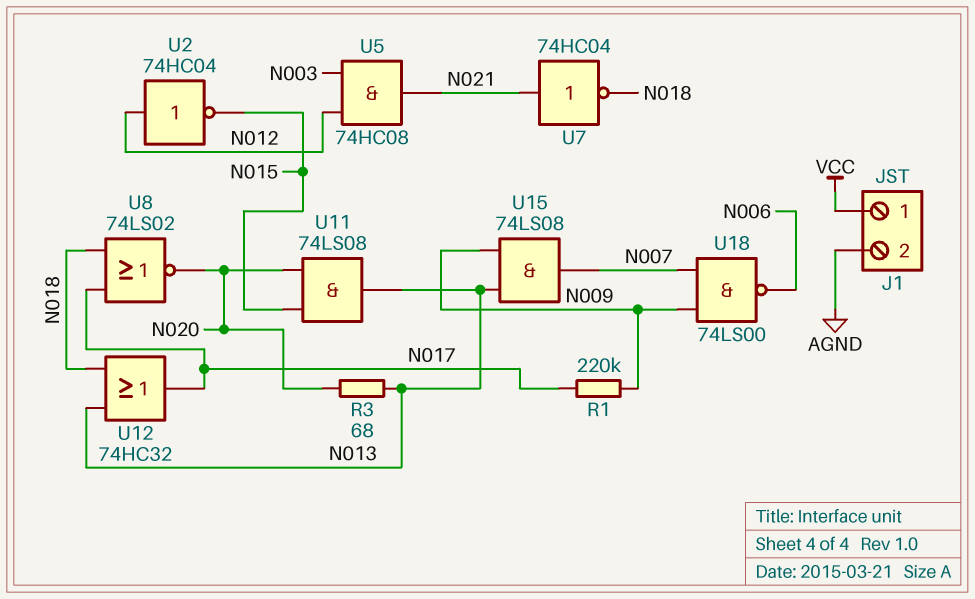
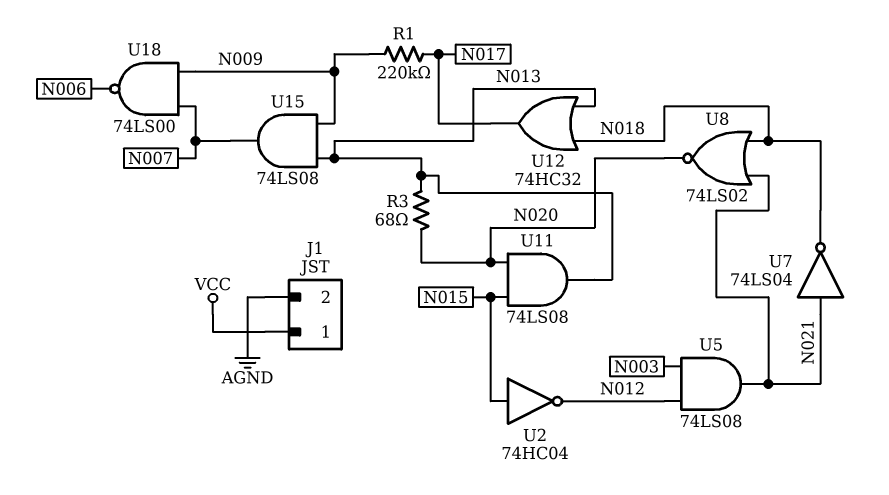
U2: NOT 74HC04 (in N012, out N015) -> NOT 74HC04 (in N015, out N012)
U5: AND 74HC08 (in N003, in N012, out N021) -> AND 74LS08 (in N003, in N012, out N021)
U7: NOT 74HC04 (in N021, out N018) -> NOT 74LS04 (in N021, out N018)
U8: NOR 74LS02 (in N017, in N018, out N020) -> NOR 74LS02 (in N018, in N021, out N020)

